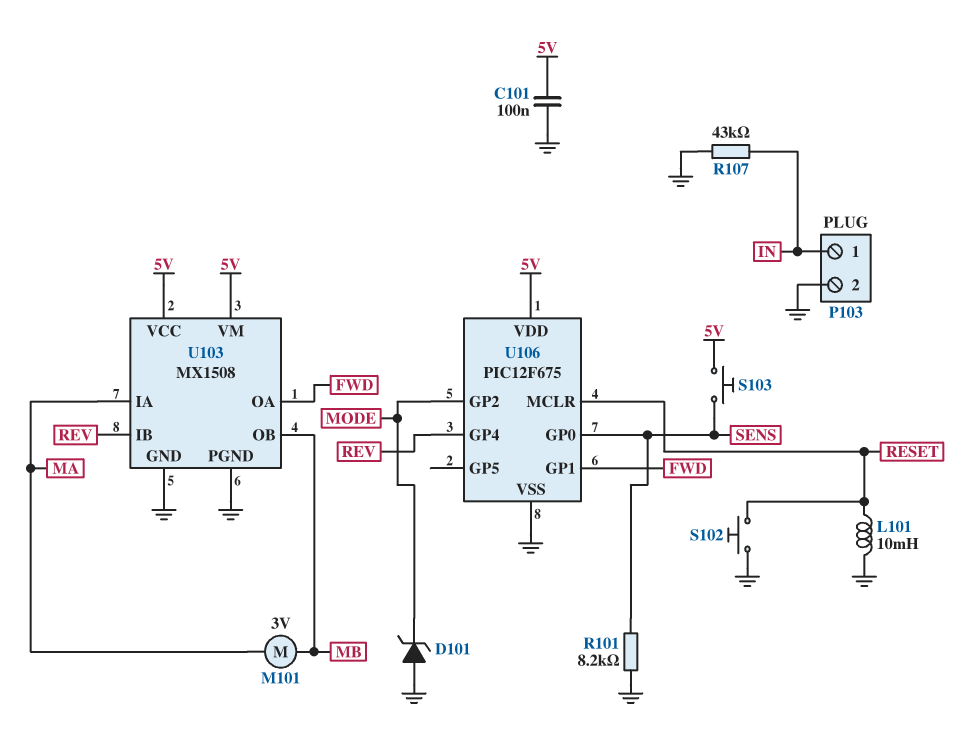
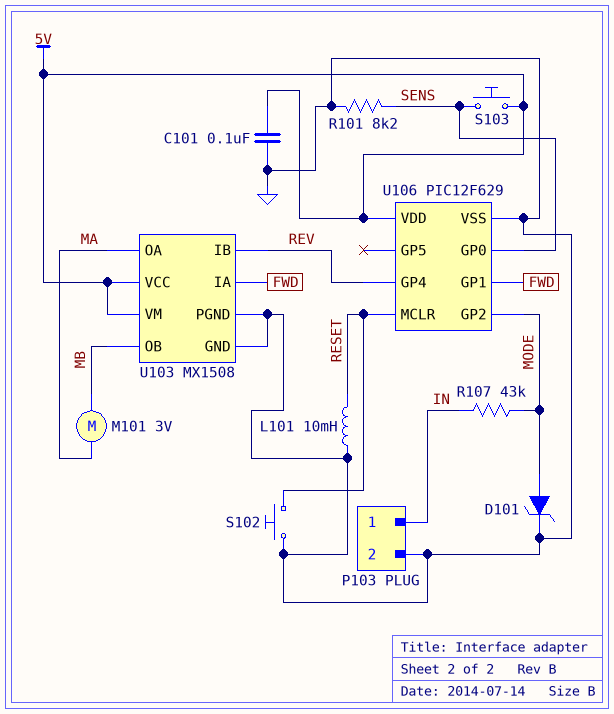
D101: zener (A GND, K MODE) -> zener (A MODE, K GND)
R107: 43k (GND, IN) -> 43k (IN, MODE)
U103 pin IA: MA -> FWD
U103 pin OA: FWD -> MA
U106: PIC12F675 -> PIC12F629

